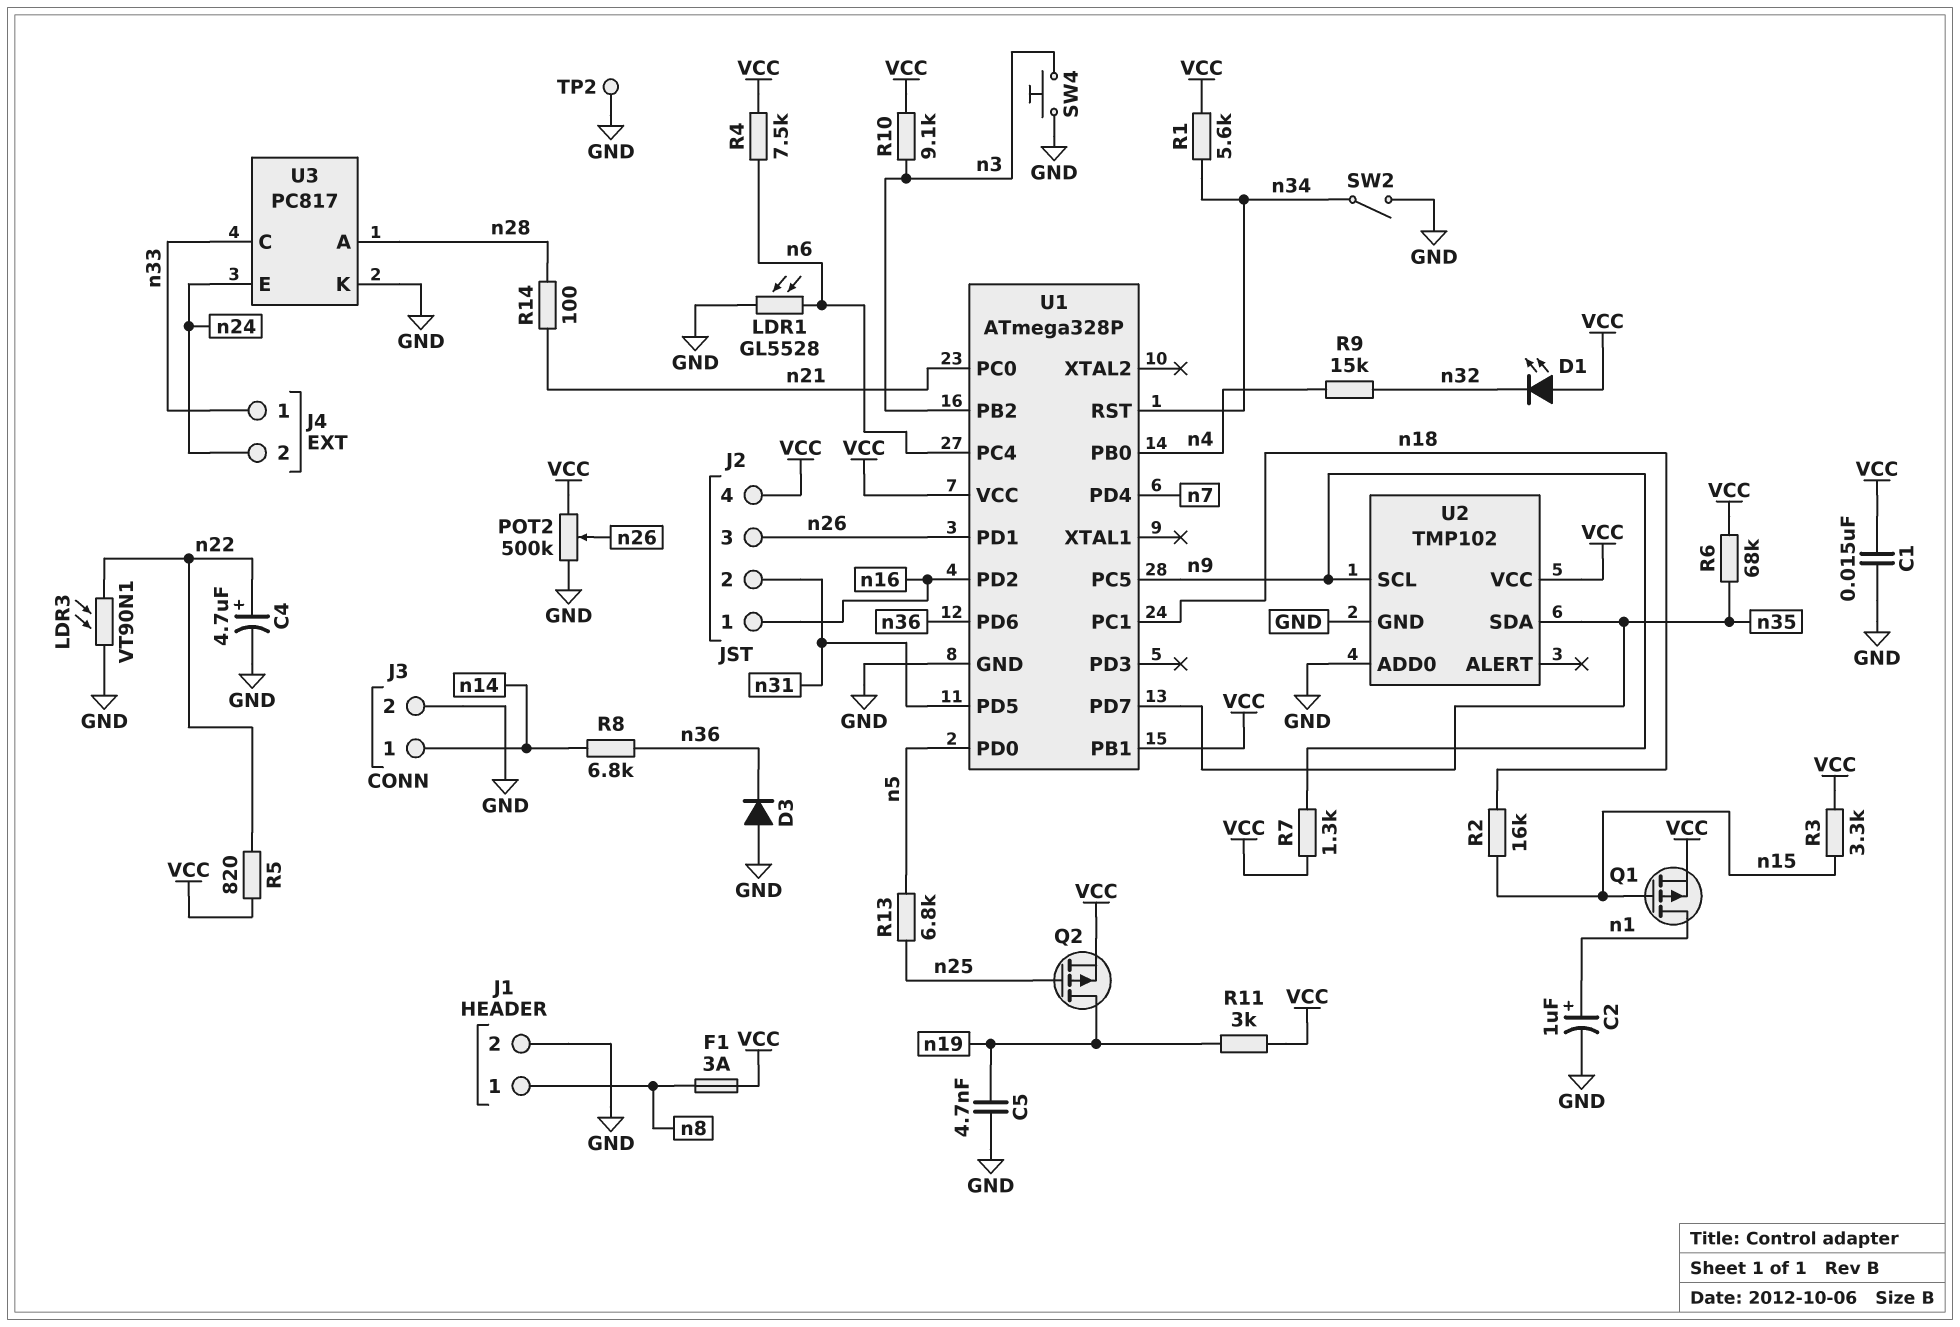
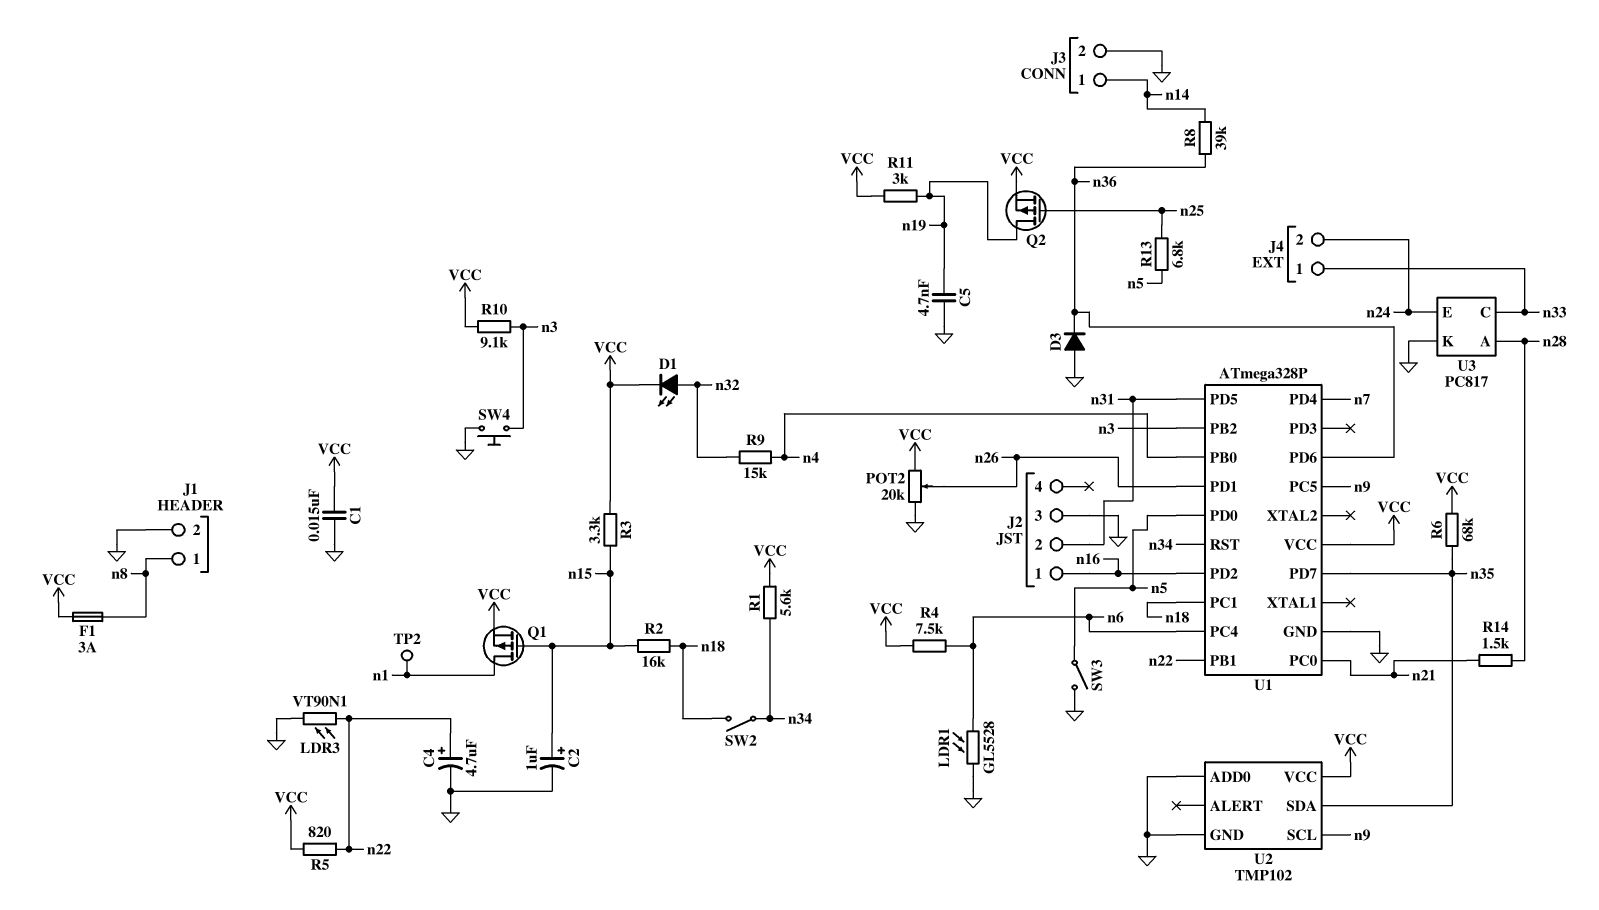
C2: 1uF (plus n1, minus GND) -> 1uF (plus n15, minus GND)
D1: LED (A VCC, K n32) -> LED (A n32, K VCC)
J2 pin 3: n26 -> GND
J2 pin 4: VCC -> none
POT2: 500k (GND, VCC, wiper n26) -> 20k (GND, VCC, wiper n26)
R7: 1.3k (VCC, n9) -> none
R8: 6.8k (n14, n36) -> 39k (n14, n36)
R14: 100 (n21, n28) -> 1.5k (n21, n28)
SW2: switch (GND, n34) -> switch (n18, n34)
SW3: none -> switch (GND, n5)
TP2: test point (GND) -> test point (n1)
U1 pin PB1: VCC -> n22

